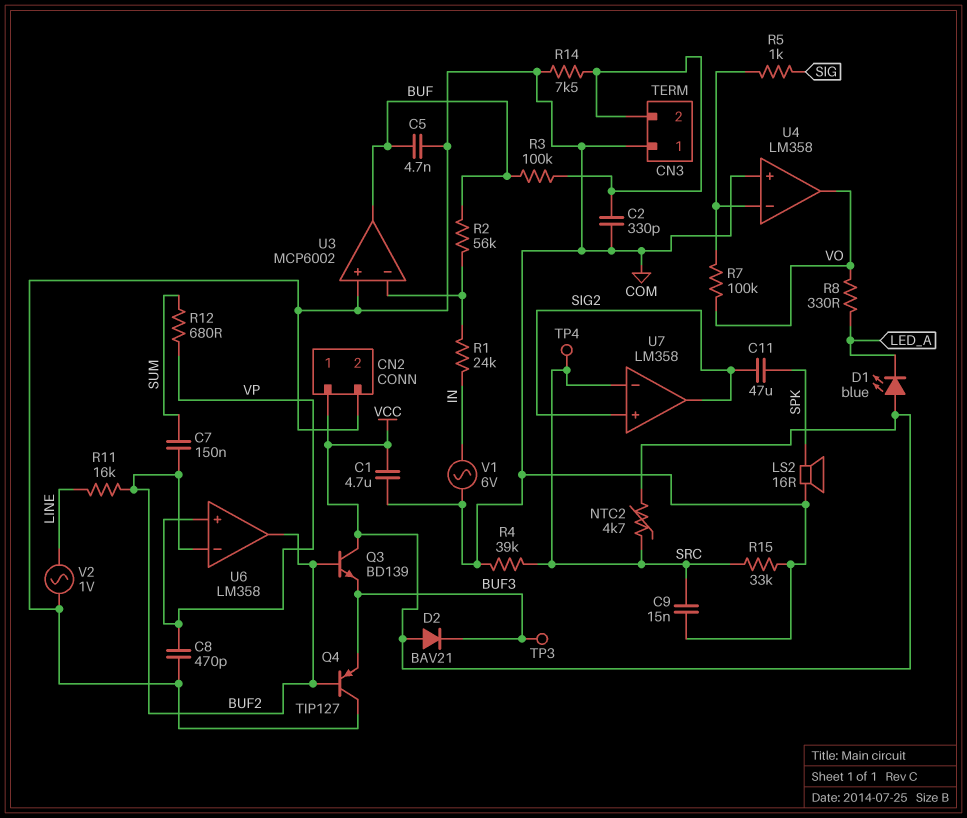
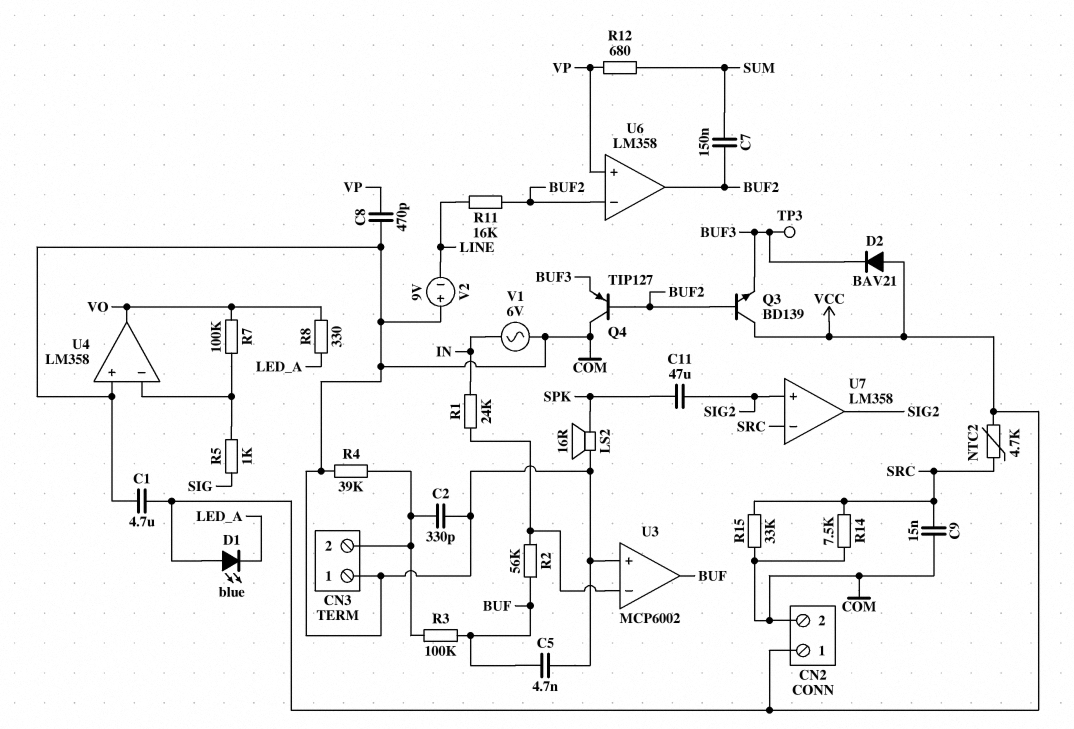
R4: 39k (COM, SRC) -> 39k (CN3/2, COM)
R14: 7.5k (CN3/2, COM) -> 7.5k (COM, SRC)
TP4: test point (SRC) -> none
V2: AC 1V (COM, LINE) -> 9V (plus COM, minus LINE)

